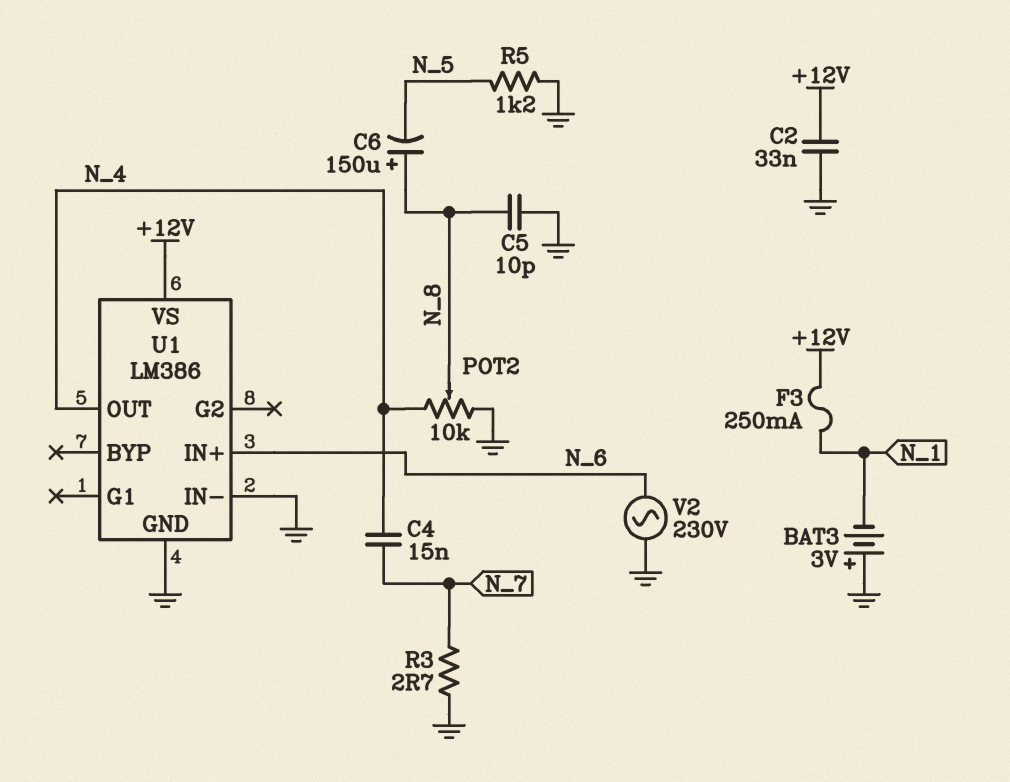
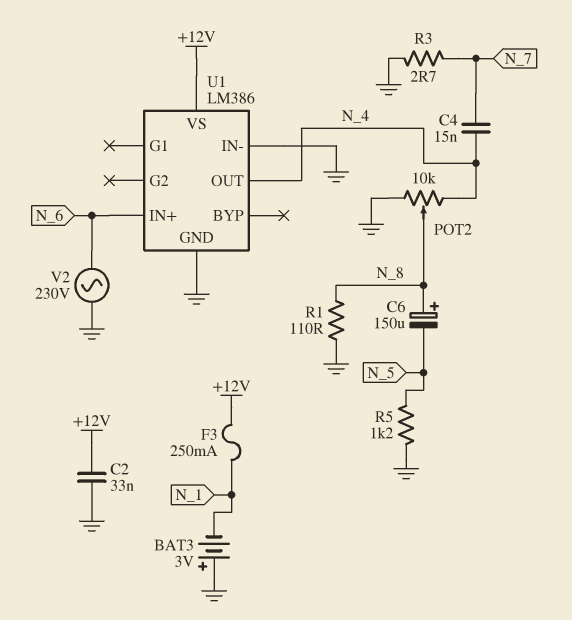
C5: 10pF (GND, N_8) -> none
R1: none -> 110 (GND, N_8)

